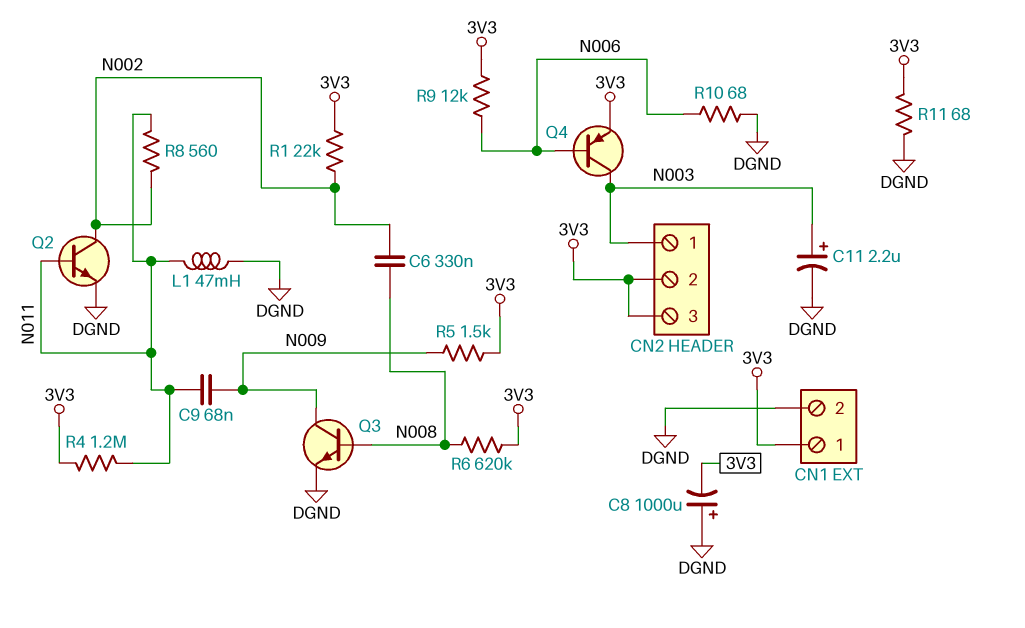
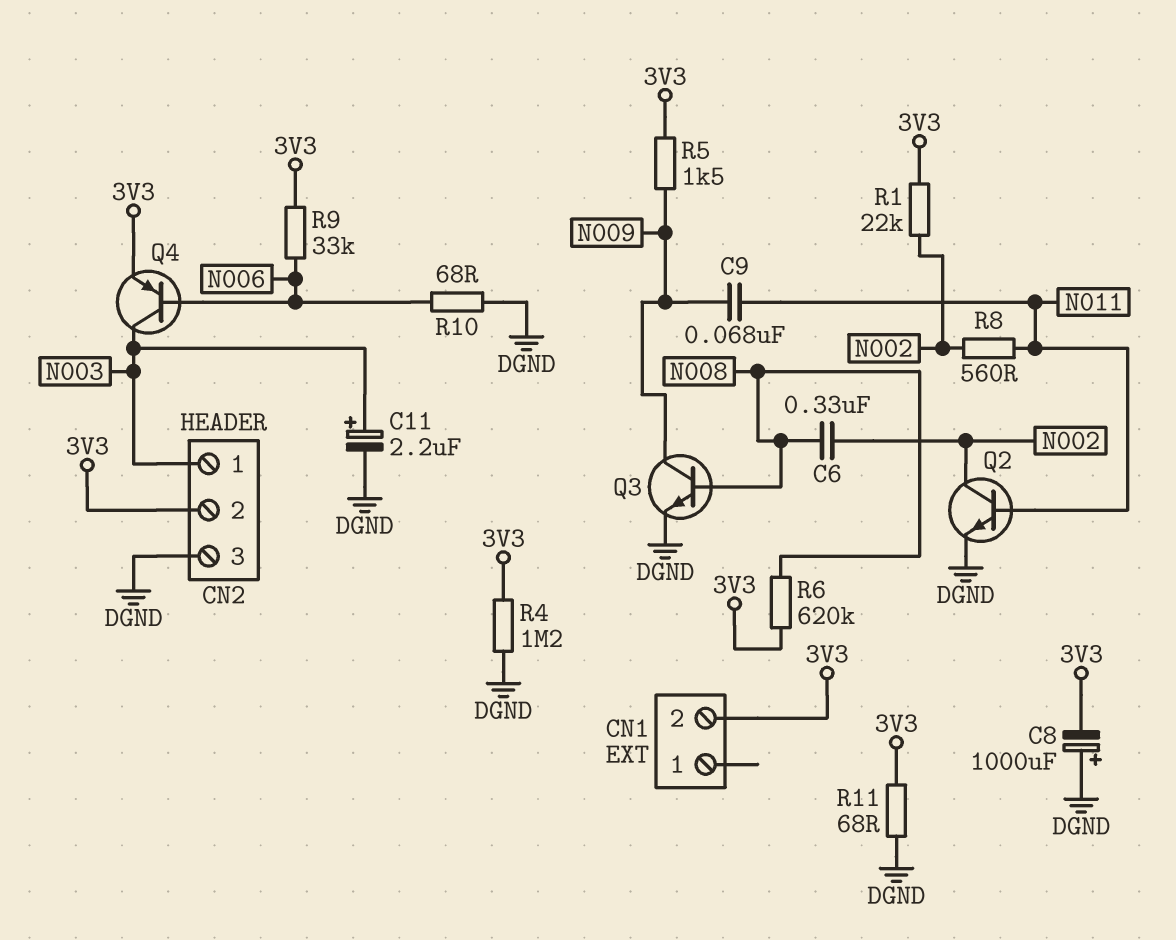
CN1 pin 1: 3V3 -> none
CN1 pin 2: DGND -> 3V3
CN2 pin 3: 3V3 -> DGND
L1: 47mH (DGND, N011) -> none
R4: 1.2M (3V3, N011) -> 1.2M (3V3, DGND)
R9: 12k (3V3, N006) -> 33k (3V3, N006)

